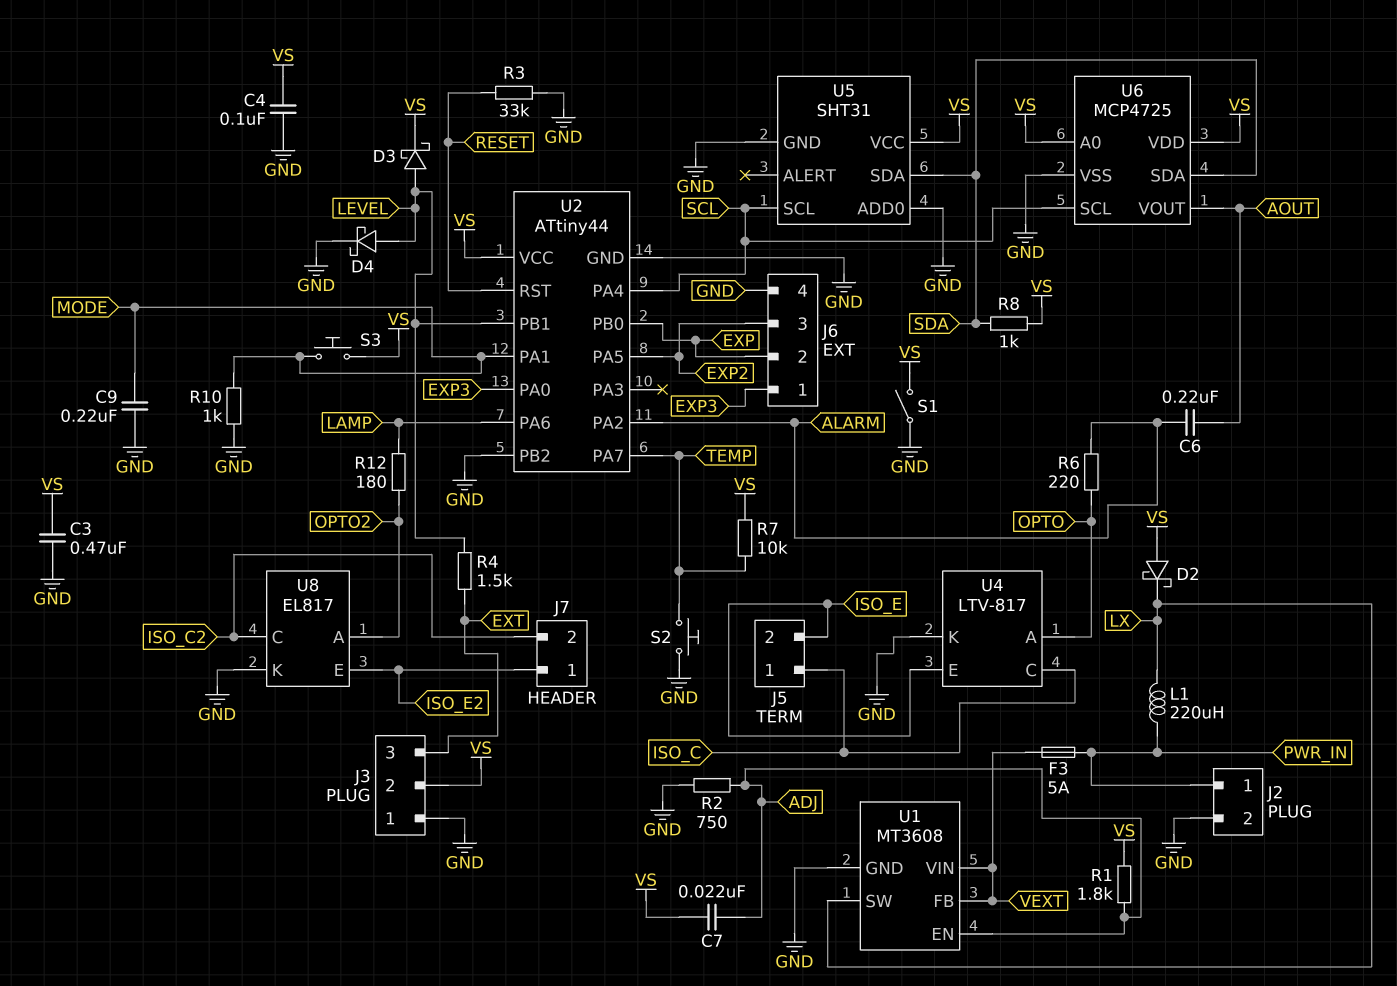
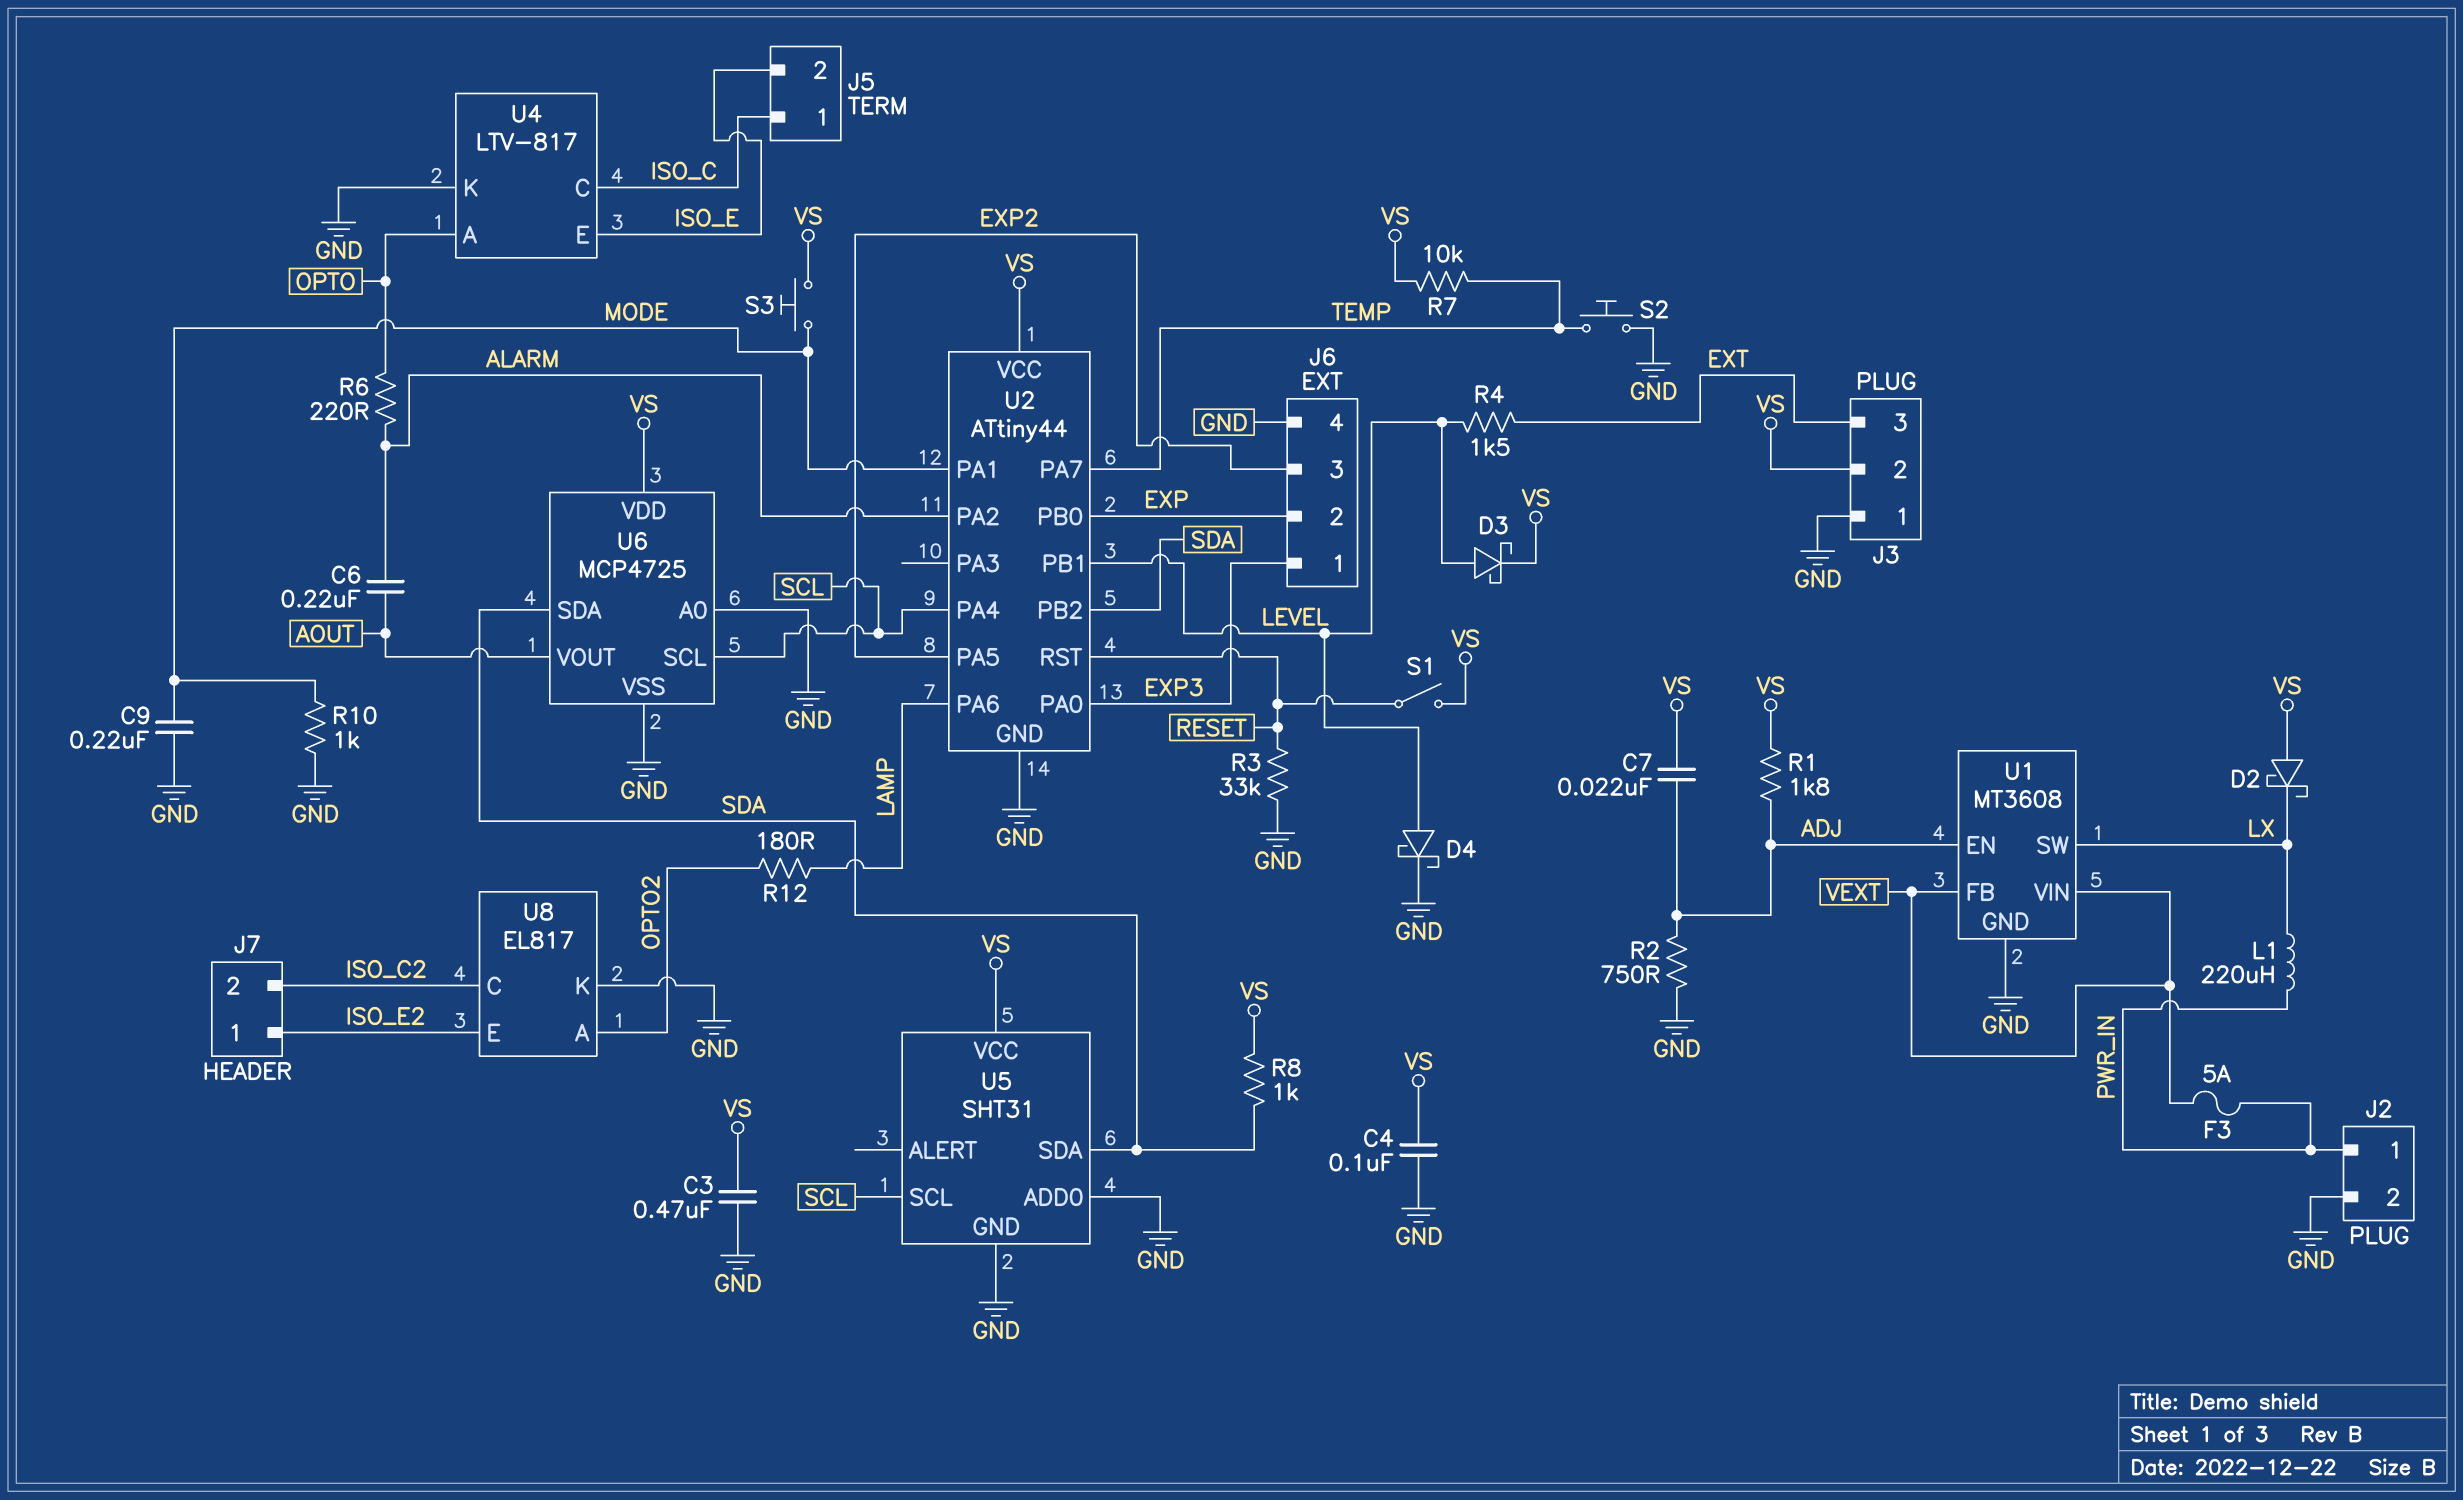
S1: switch (GND, VS) -> switch (RESET, VS)
U2 pin PB2: GND -> SDA
U6 pin A0: VS -> GND

